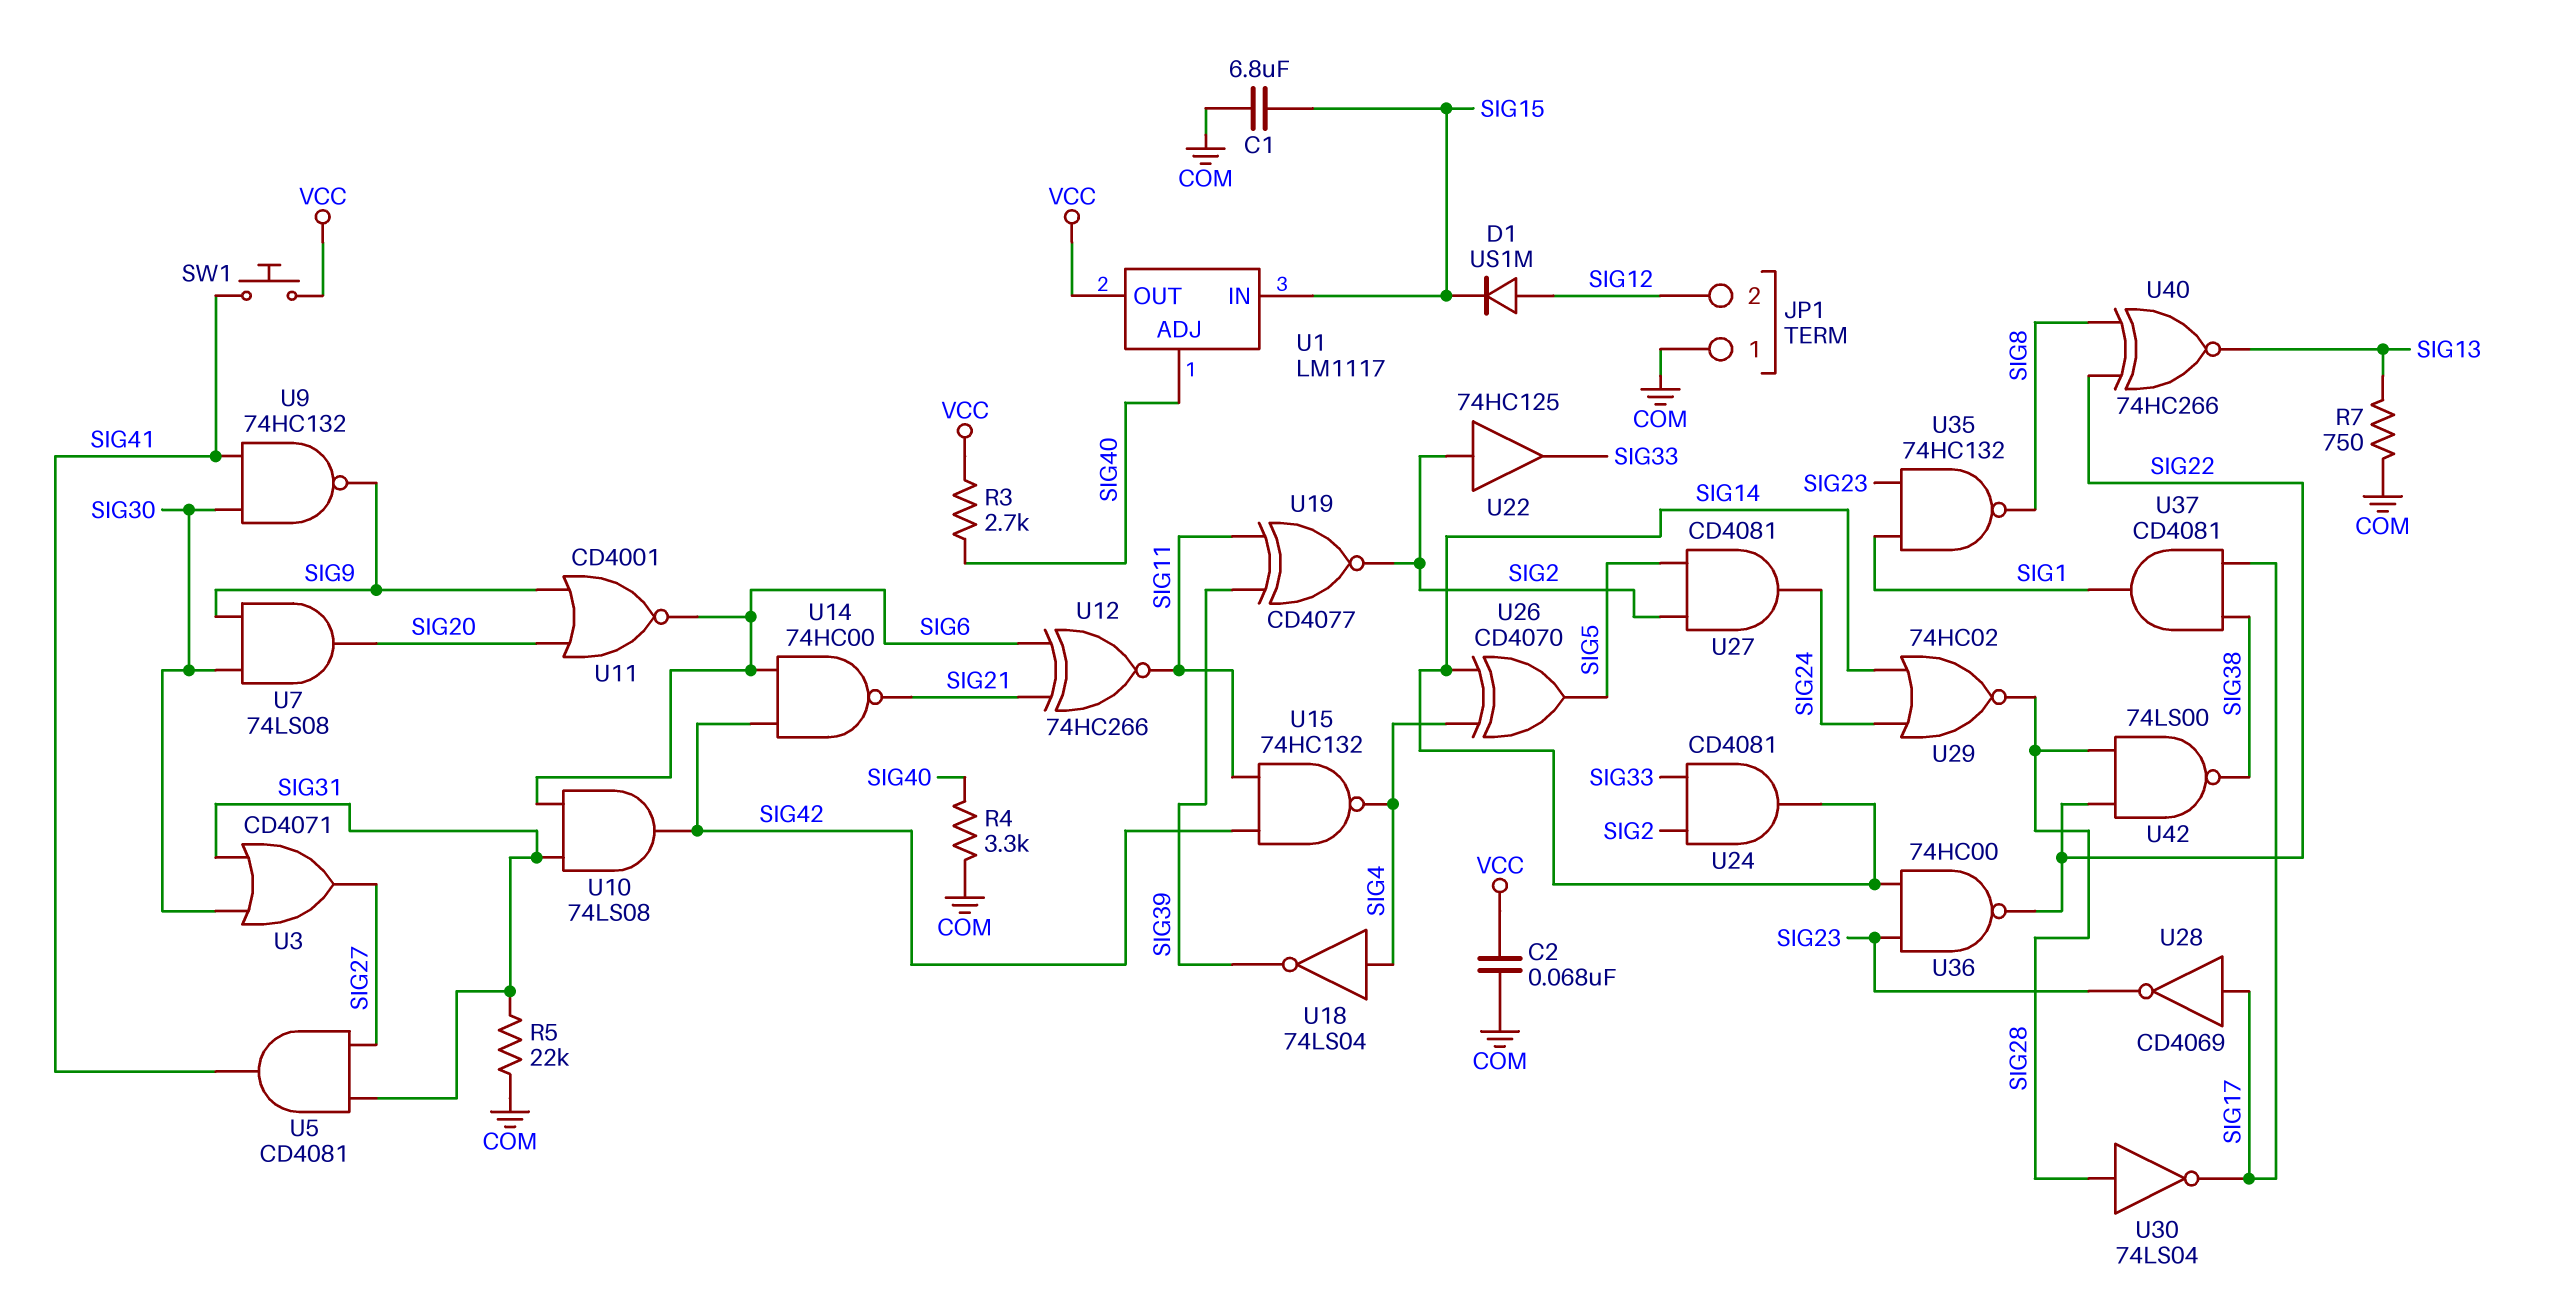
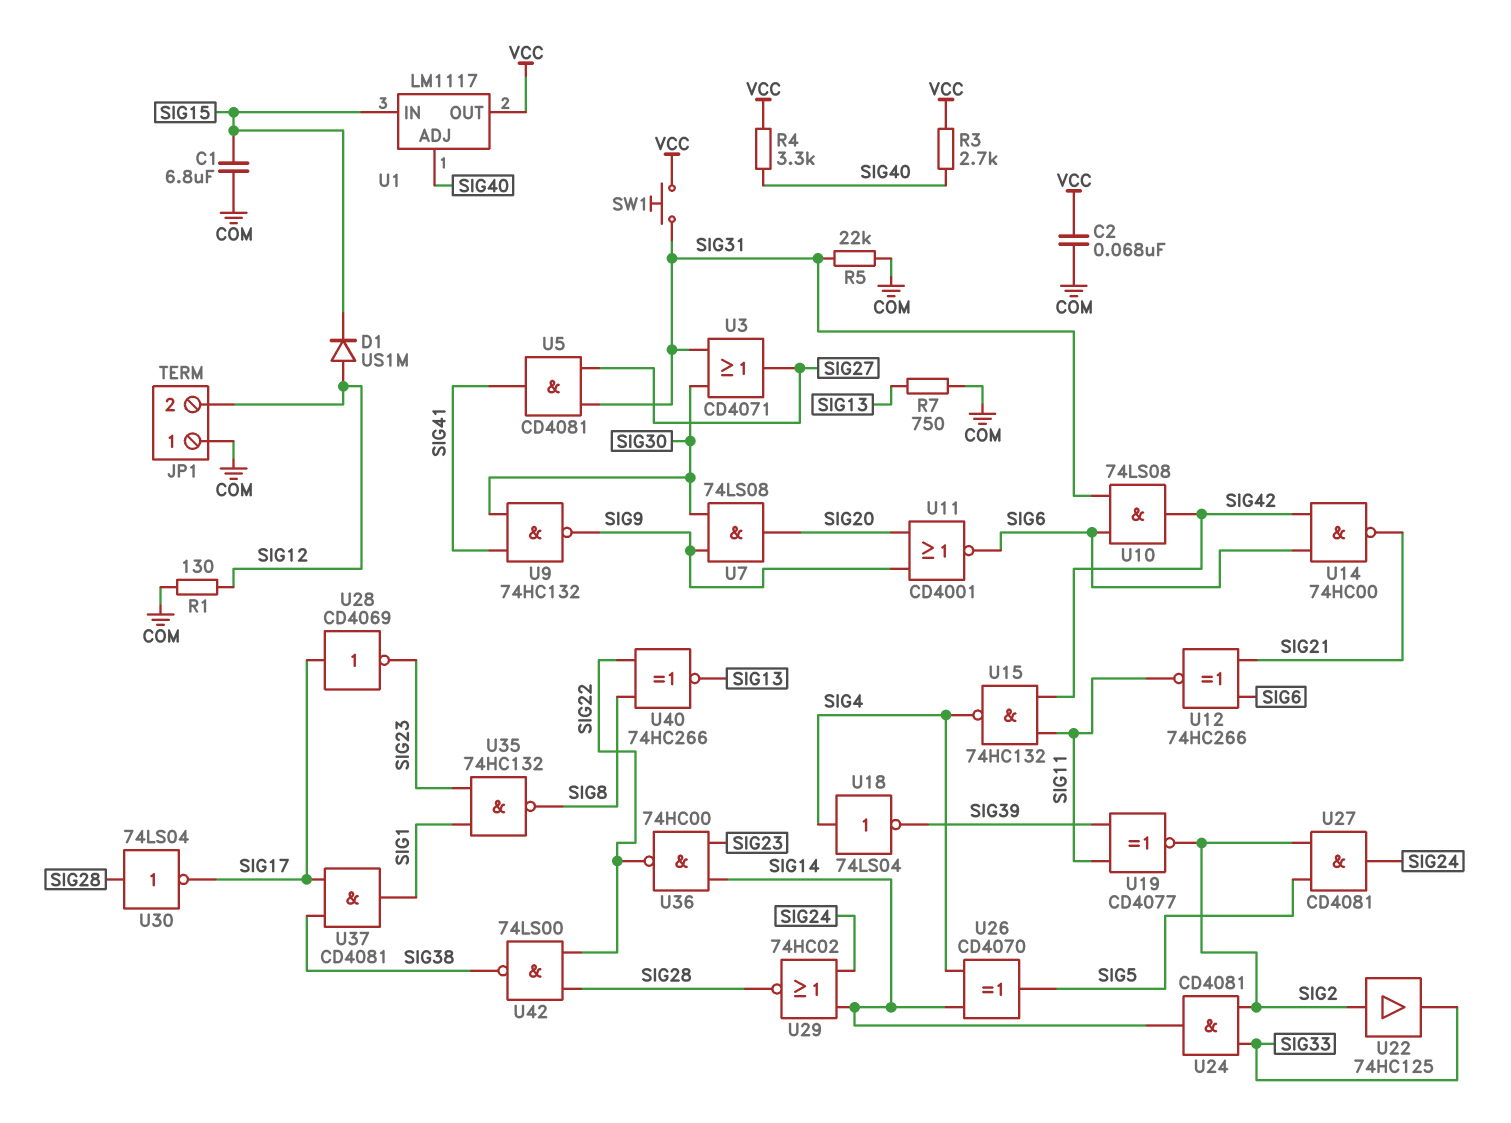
R1: none -> 130 (COM, SIG12)
R4: 3.3k (COM, SIG40) -> 3.3k (SIG40, VCC)
SW1: button (SIG41, VCC) -> button (SIG31, VCC)

